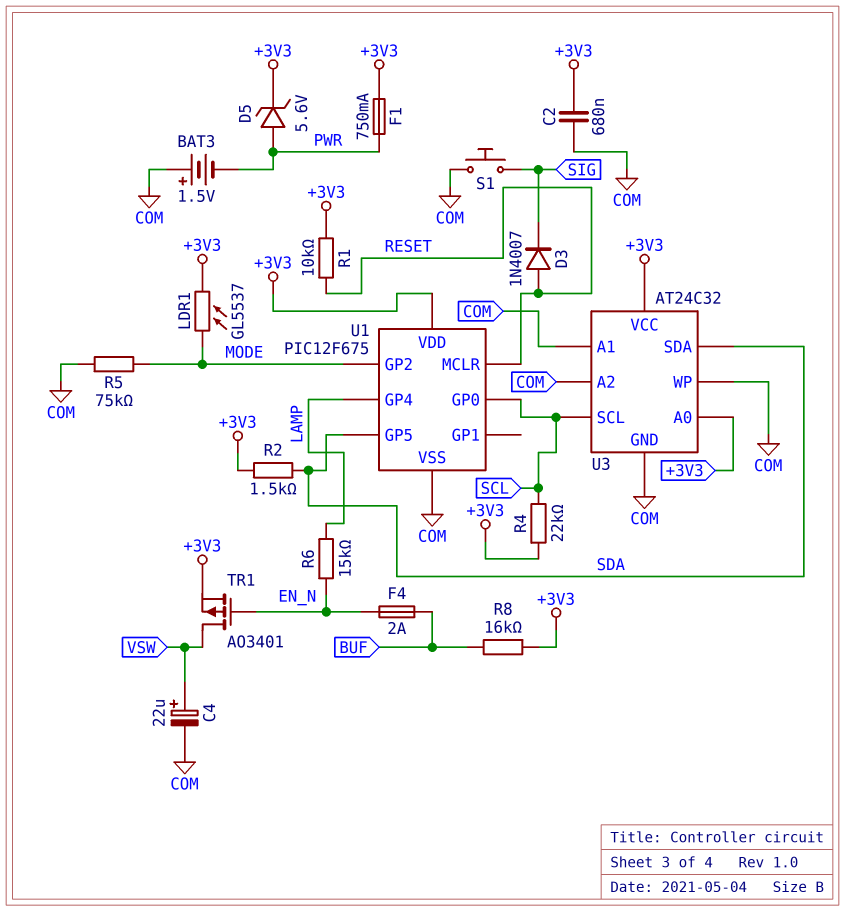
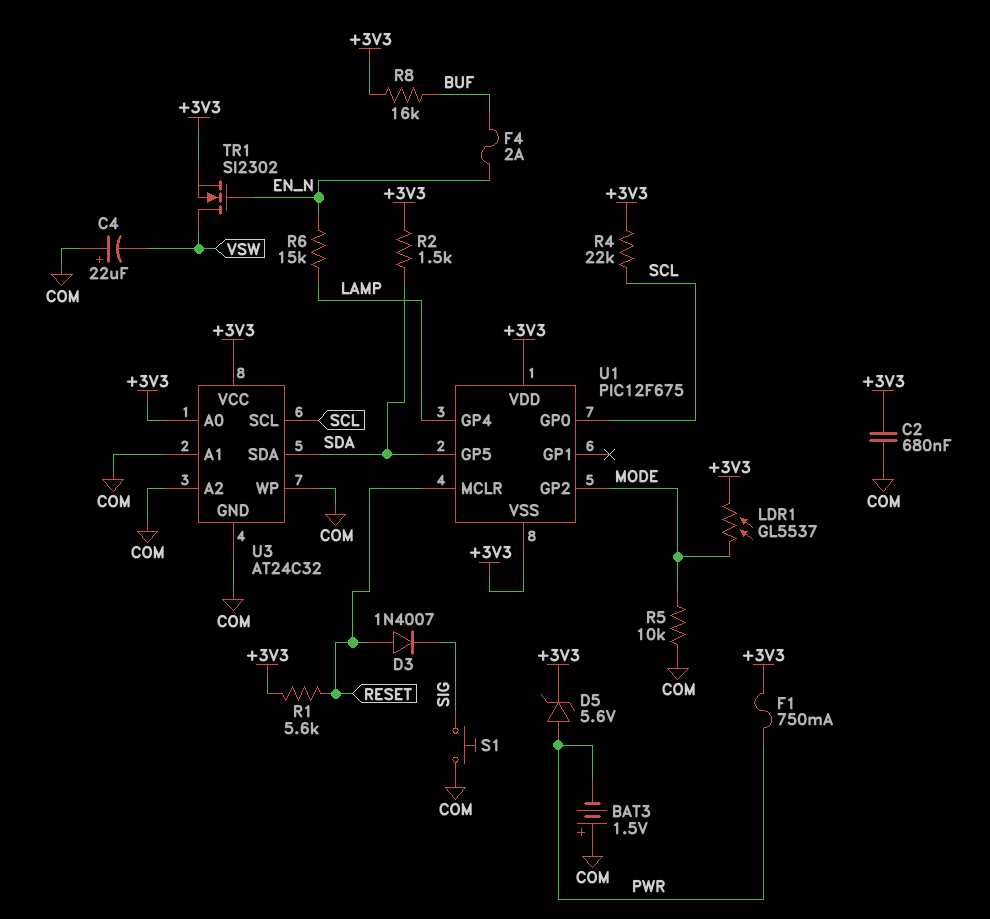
C4: 22uF (plus VSW, minus COM) -> 22uF (plus COM, minus VSW)
R1: 10k (+3V3, RESET) -> 5.6k (+3V3, RESET)
R5: 75k (COM, MODE) -> 10k (COM, MODE)
TR1: PMOS AO3401 (G EN_N, D VSW, S +3V3) -> NMOS SI2302 (G EN_N, D VSW, S +3V3)
U1 pin VSS: COM -> +3V3

